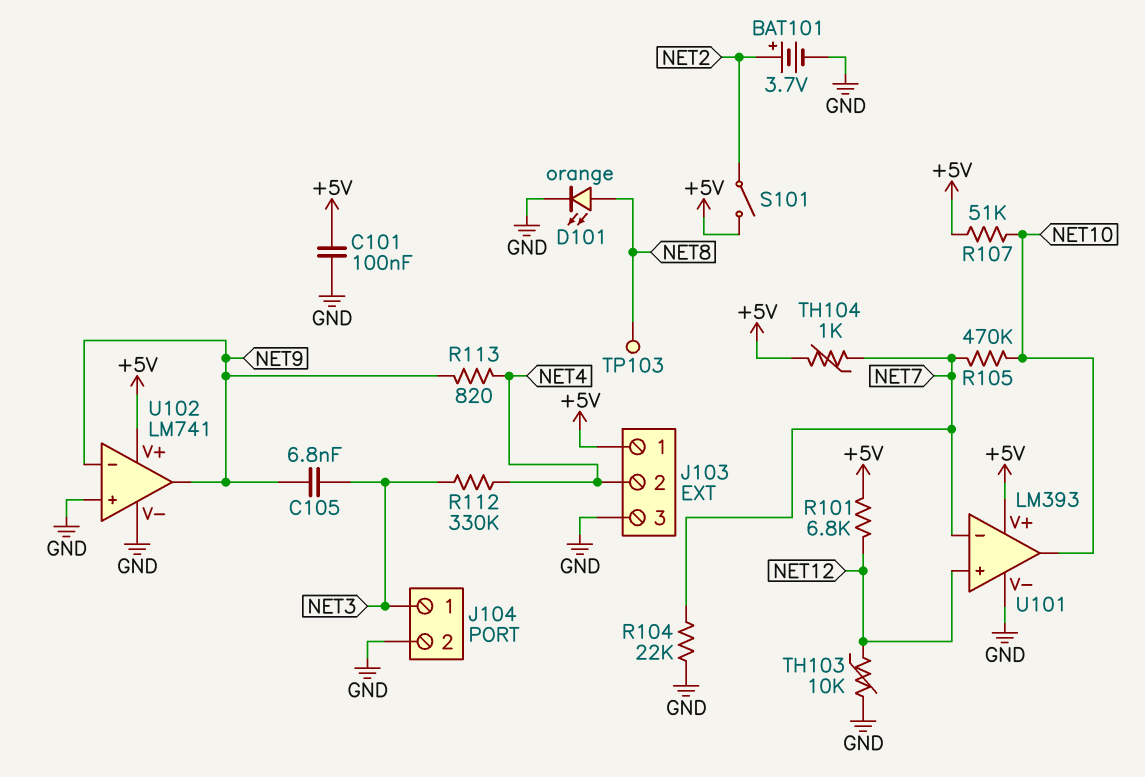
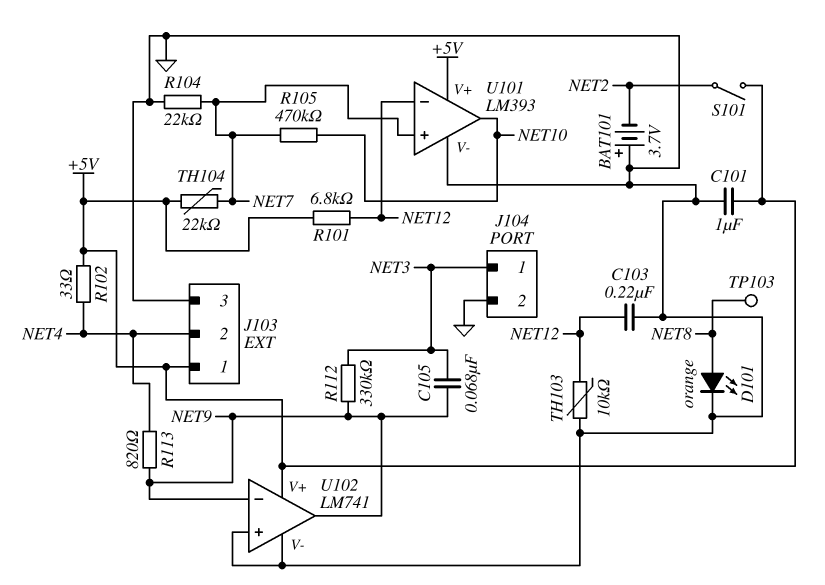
BAT101: 3.7V (plus NET2, minus GND) -> 3.7V (plus GND, minus NET2)
C101: 100nF (+5V, GND) -> 1uF (+5V, GND)
C103: none -> 220nF (GND, NET12)
C105: 6.8nF (NET3, NET9) -> 68nF (NET3, NET9)
R102: none -> 33 (+5V, NET4)
R107: 51k (+5V, NET10) -> none
R112: 330k (NET3, NET4) -> 330k (NET3, NET9)
TH104: 1k (+5V, NET7) -> 22k (+5V, NET7)
U101 pin in+: NET12 -> NET7
U101 pin in-: NET7 -> NET12

